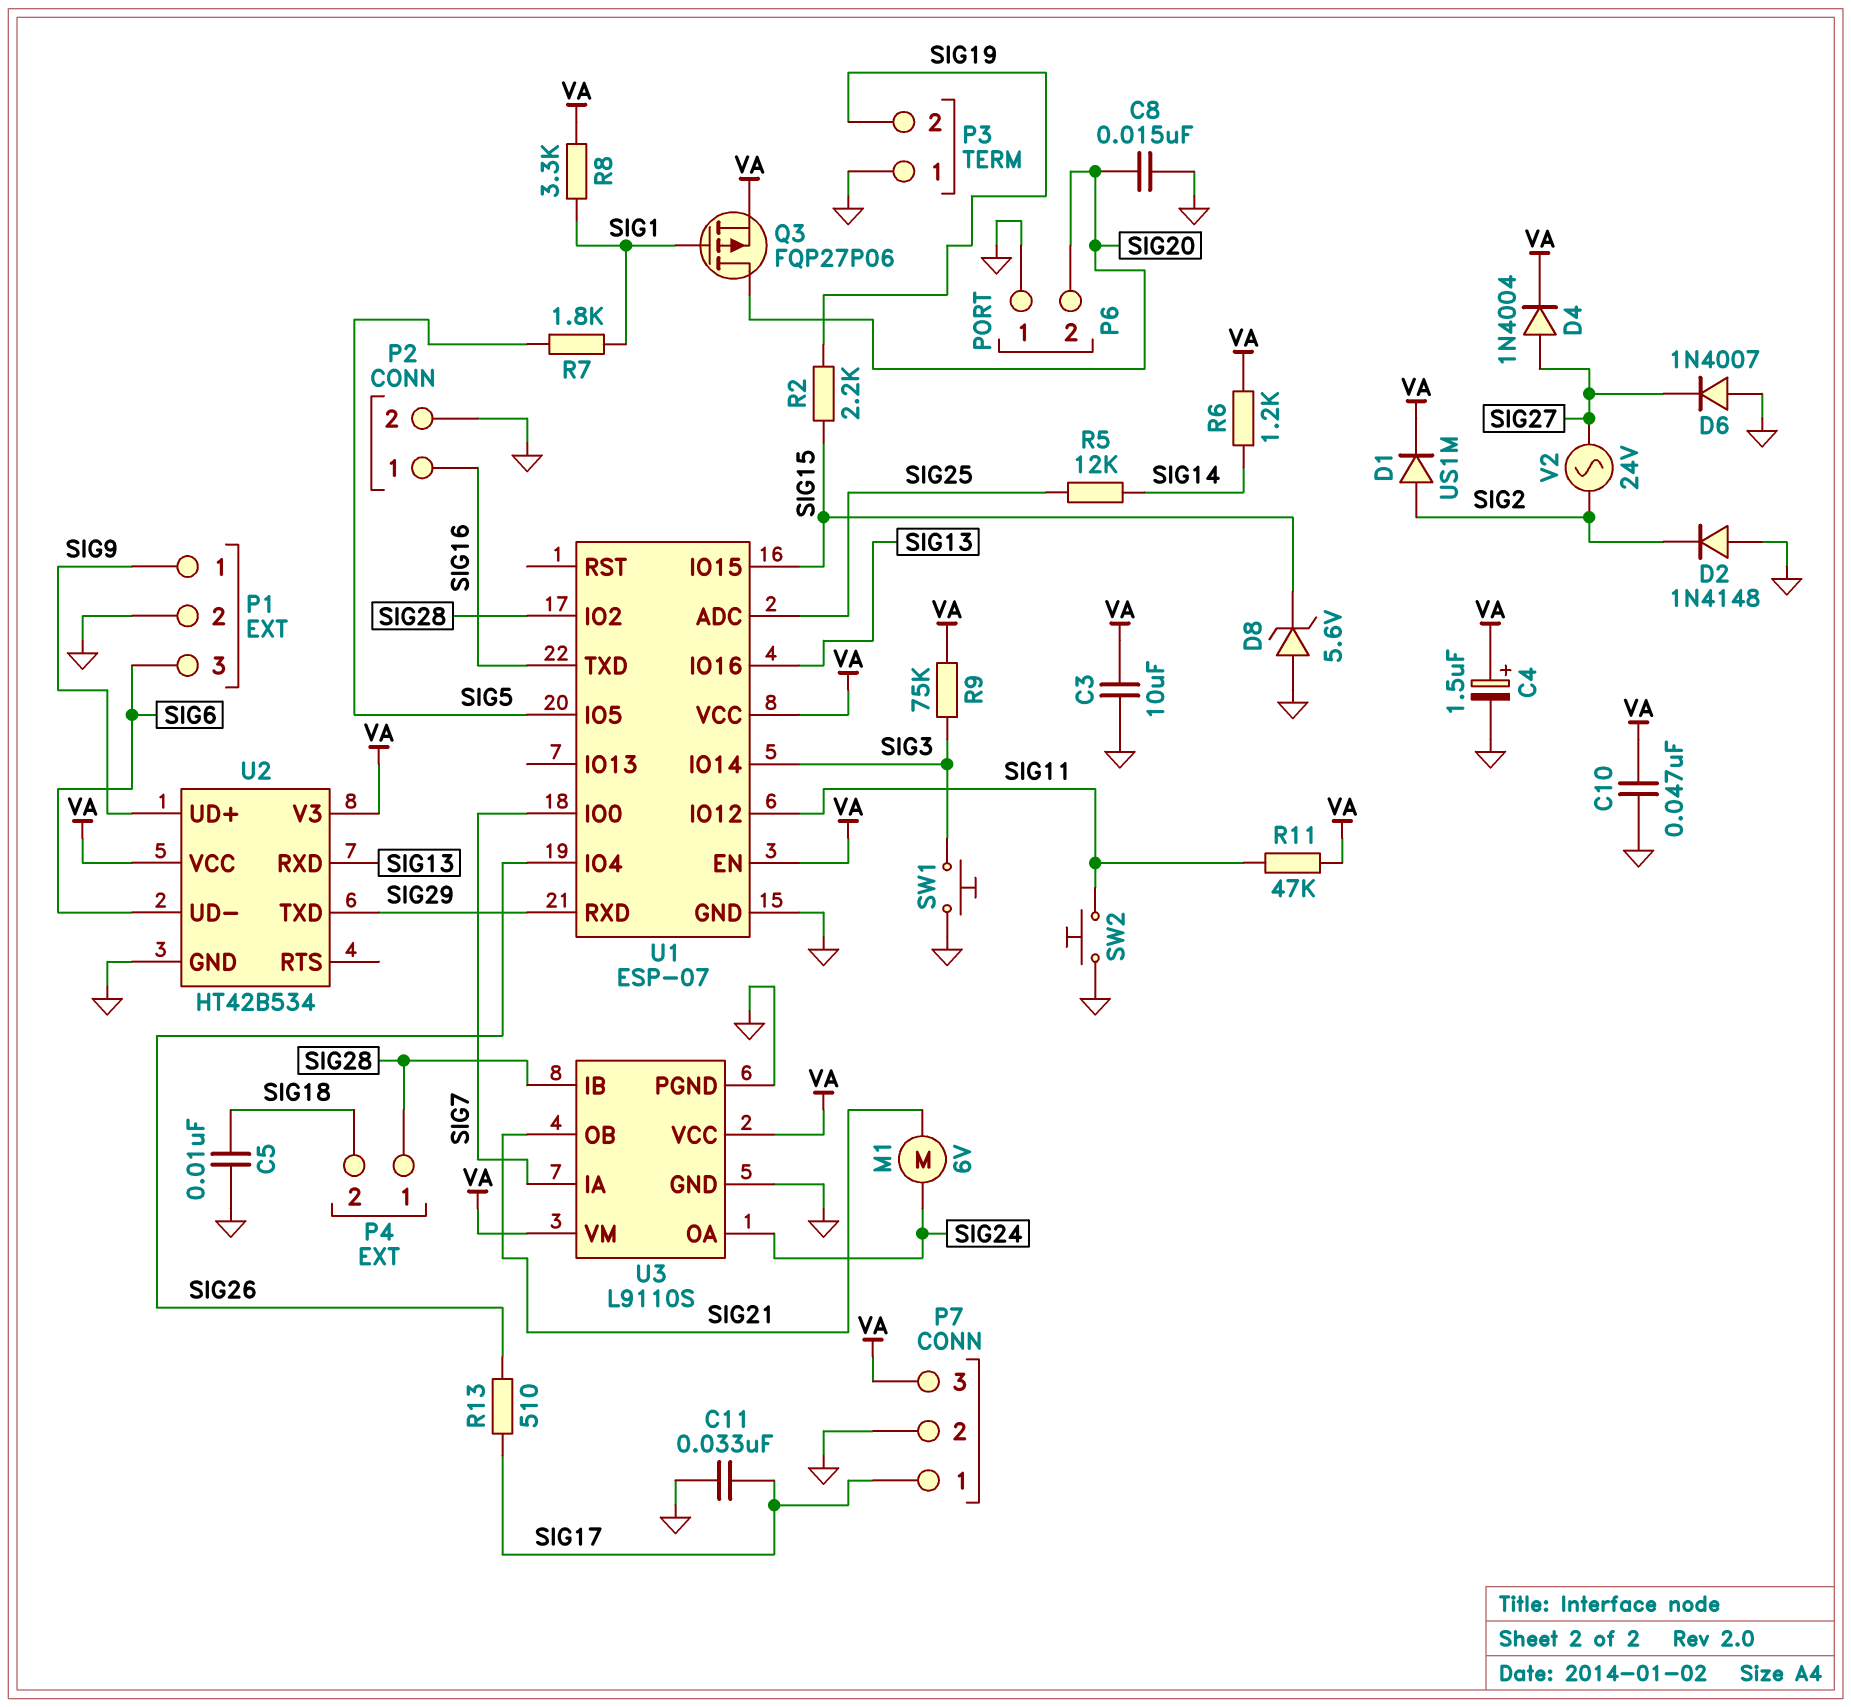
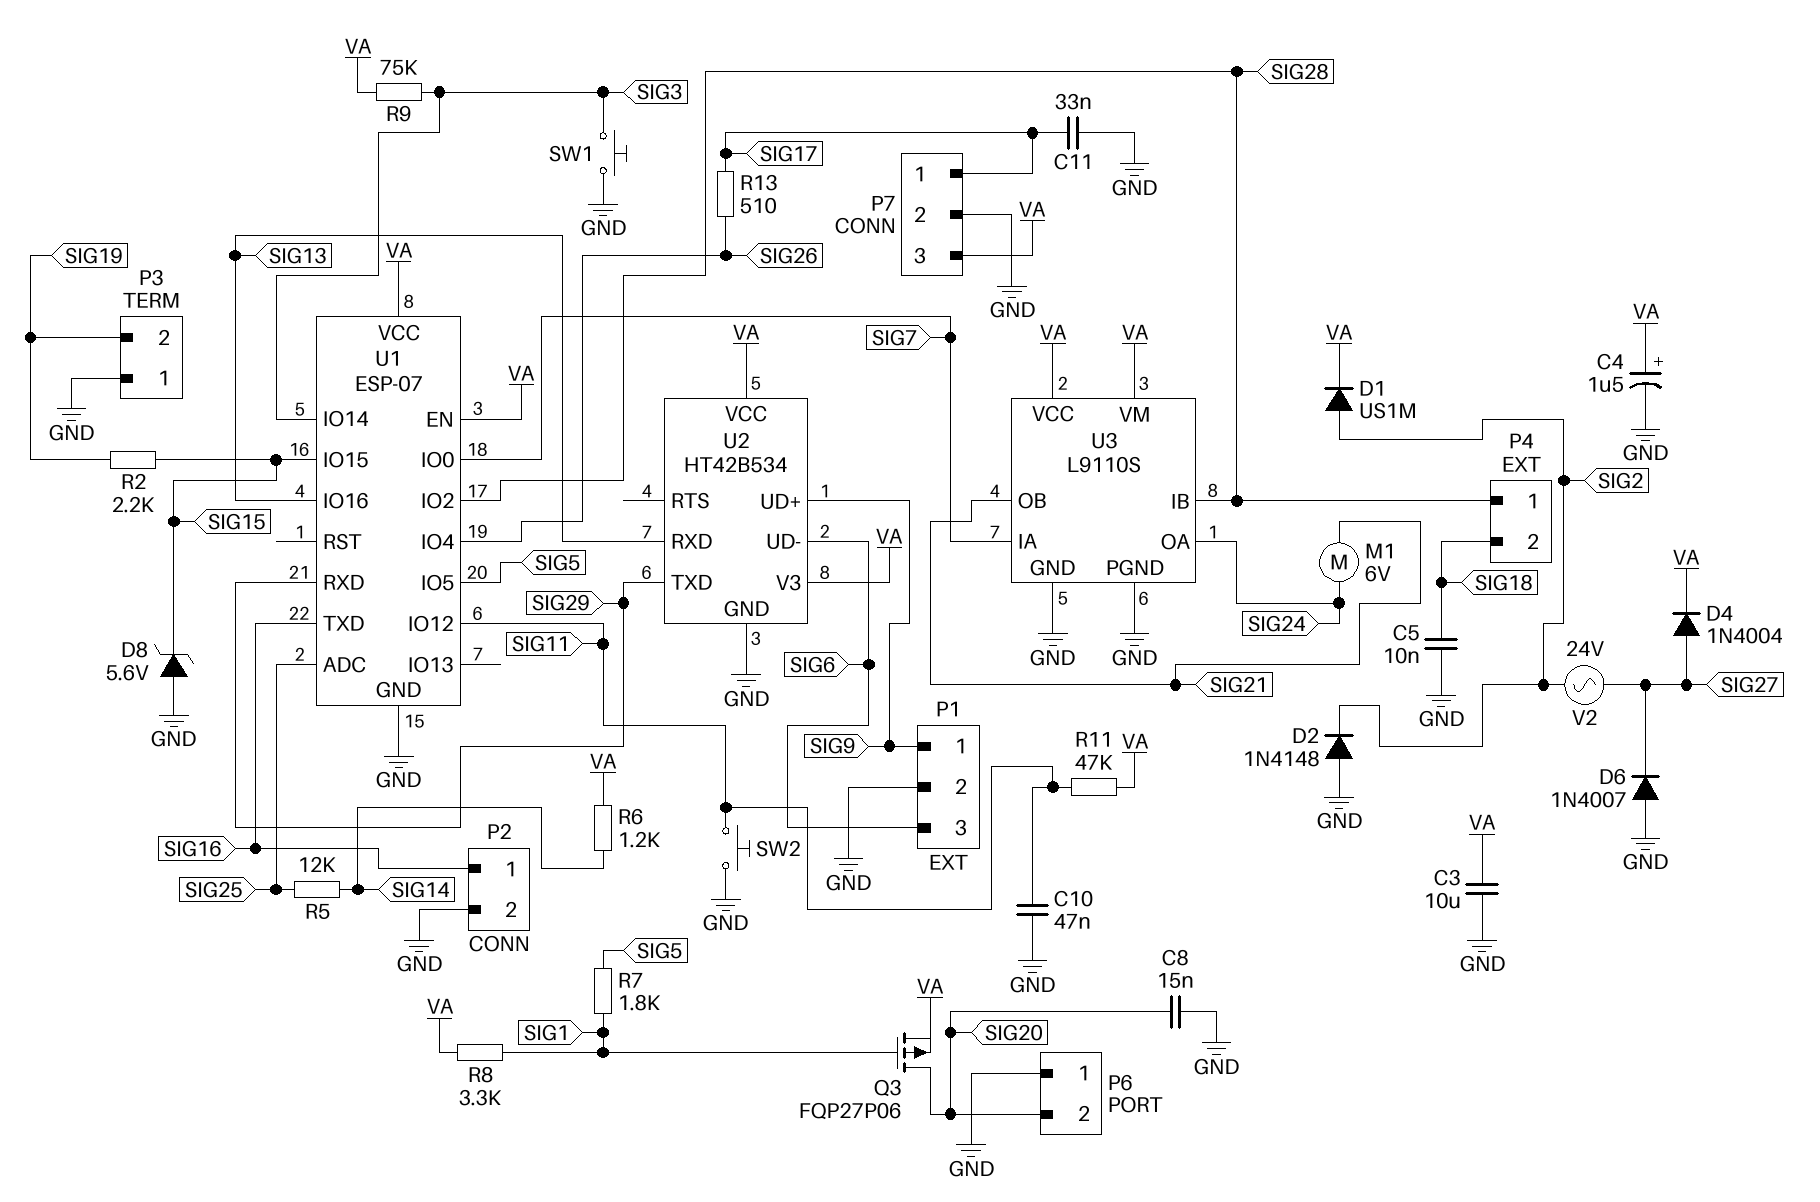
C10: 47nF (GND, VA) -> 47nF (GND, SIG11)

